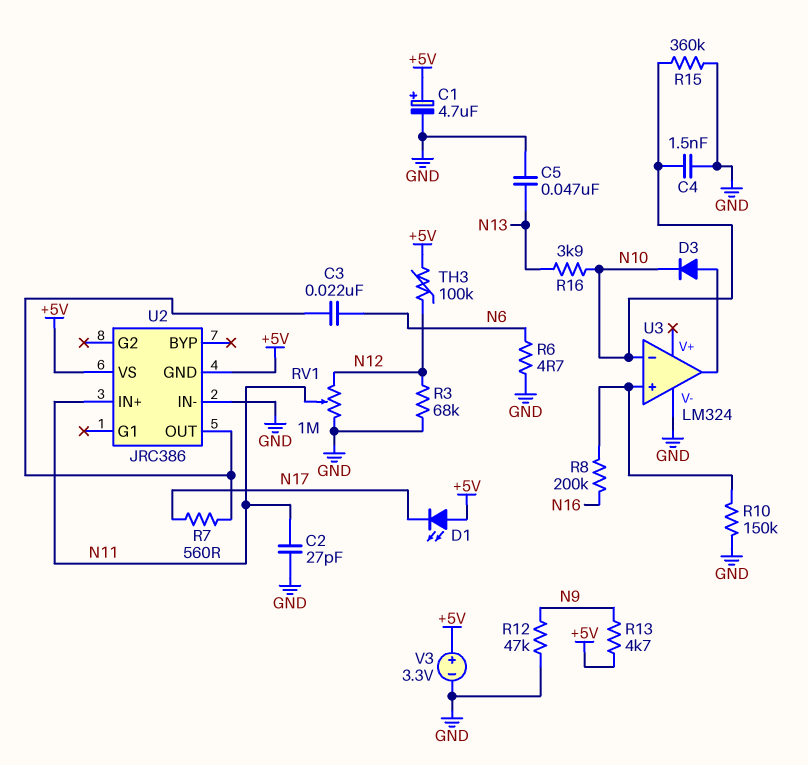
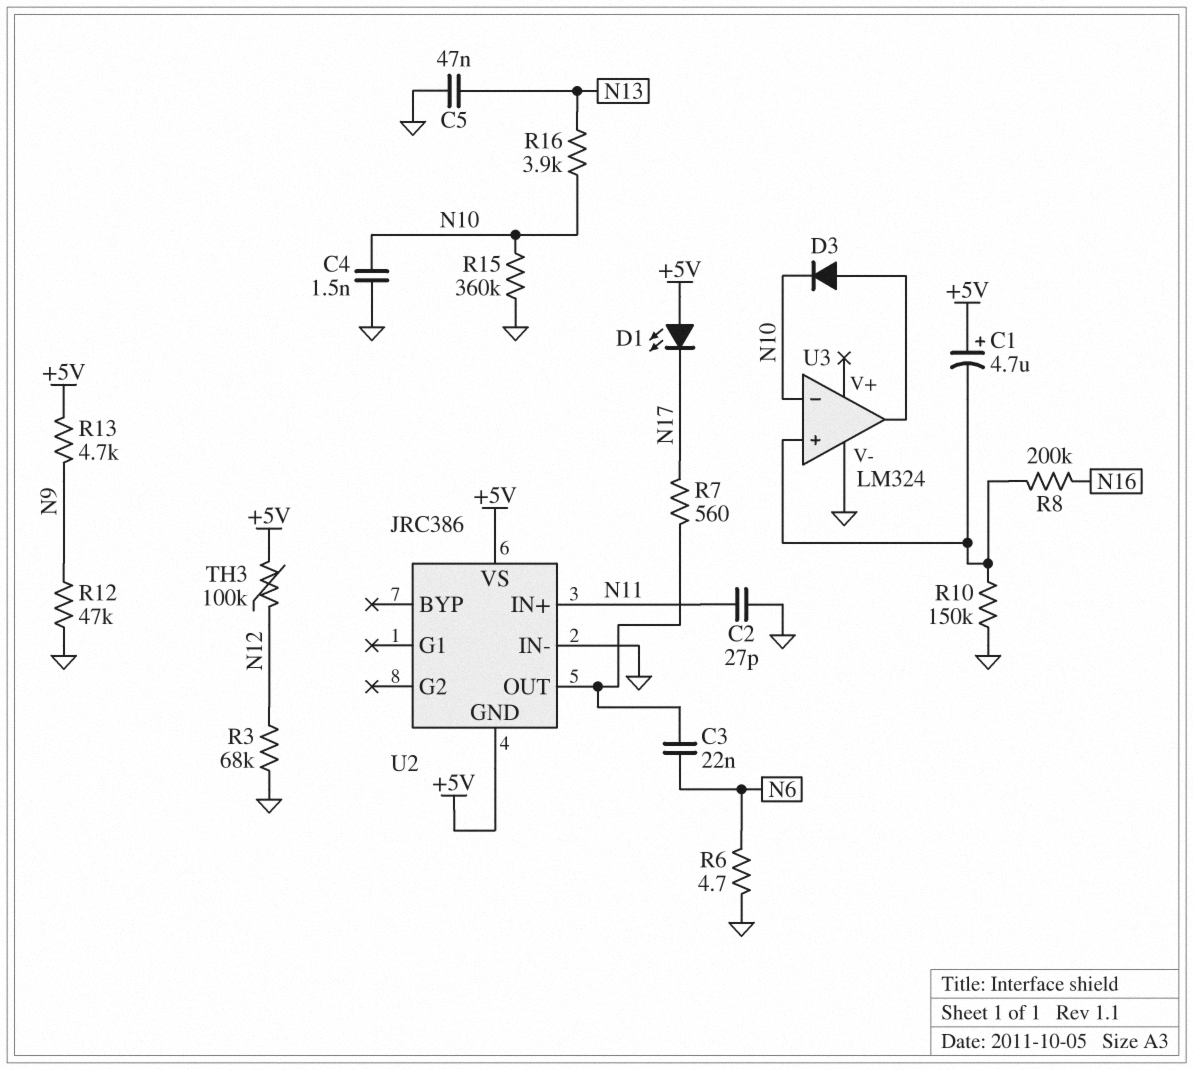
C1: 4.7uF (plus +5V, minus GND) -> 4.7uF (plus +5V, minus U3/in+)
RV1: 1M (GND, N12, wiper N11) -> none
V3: 3.3V (plus +5V, minus GND) -> none

